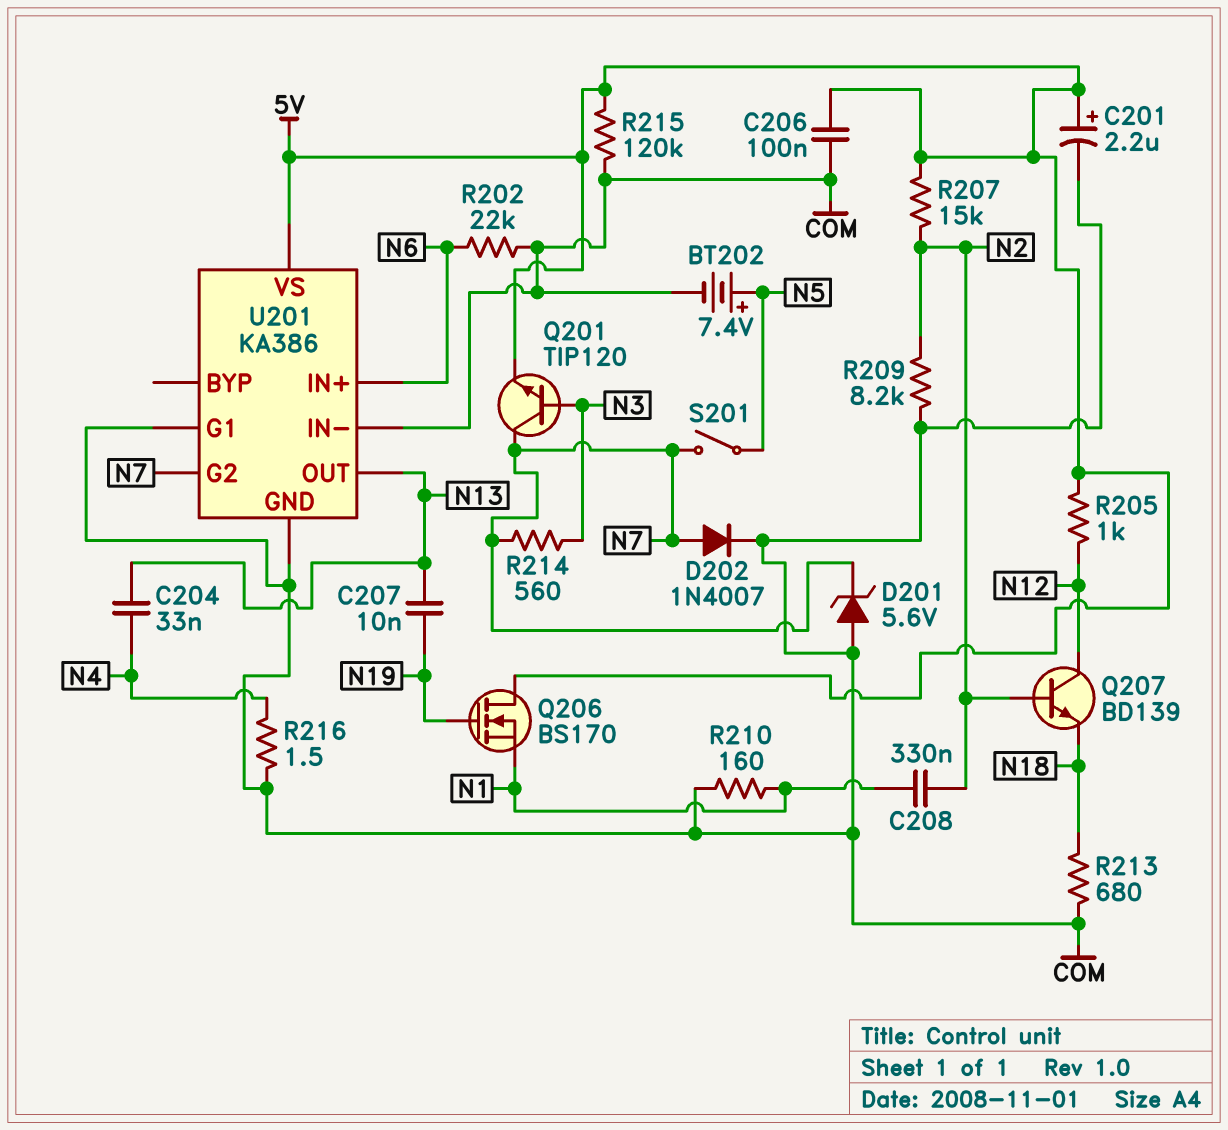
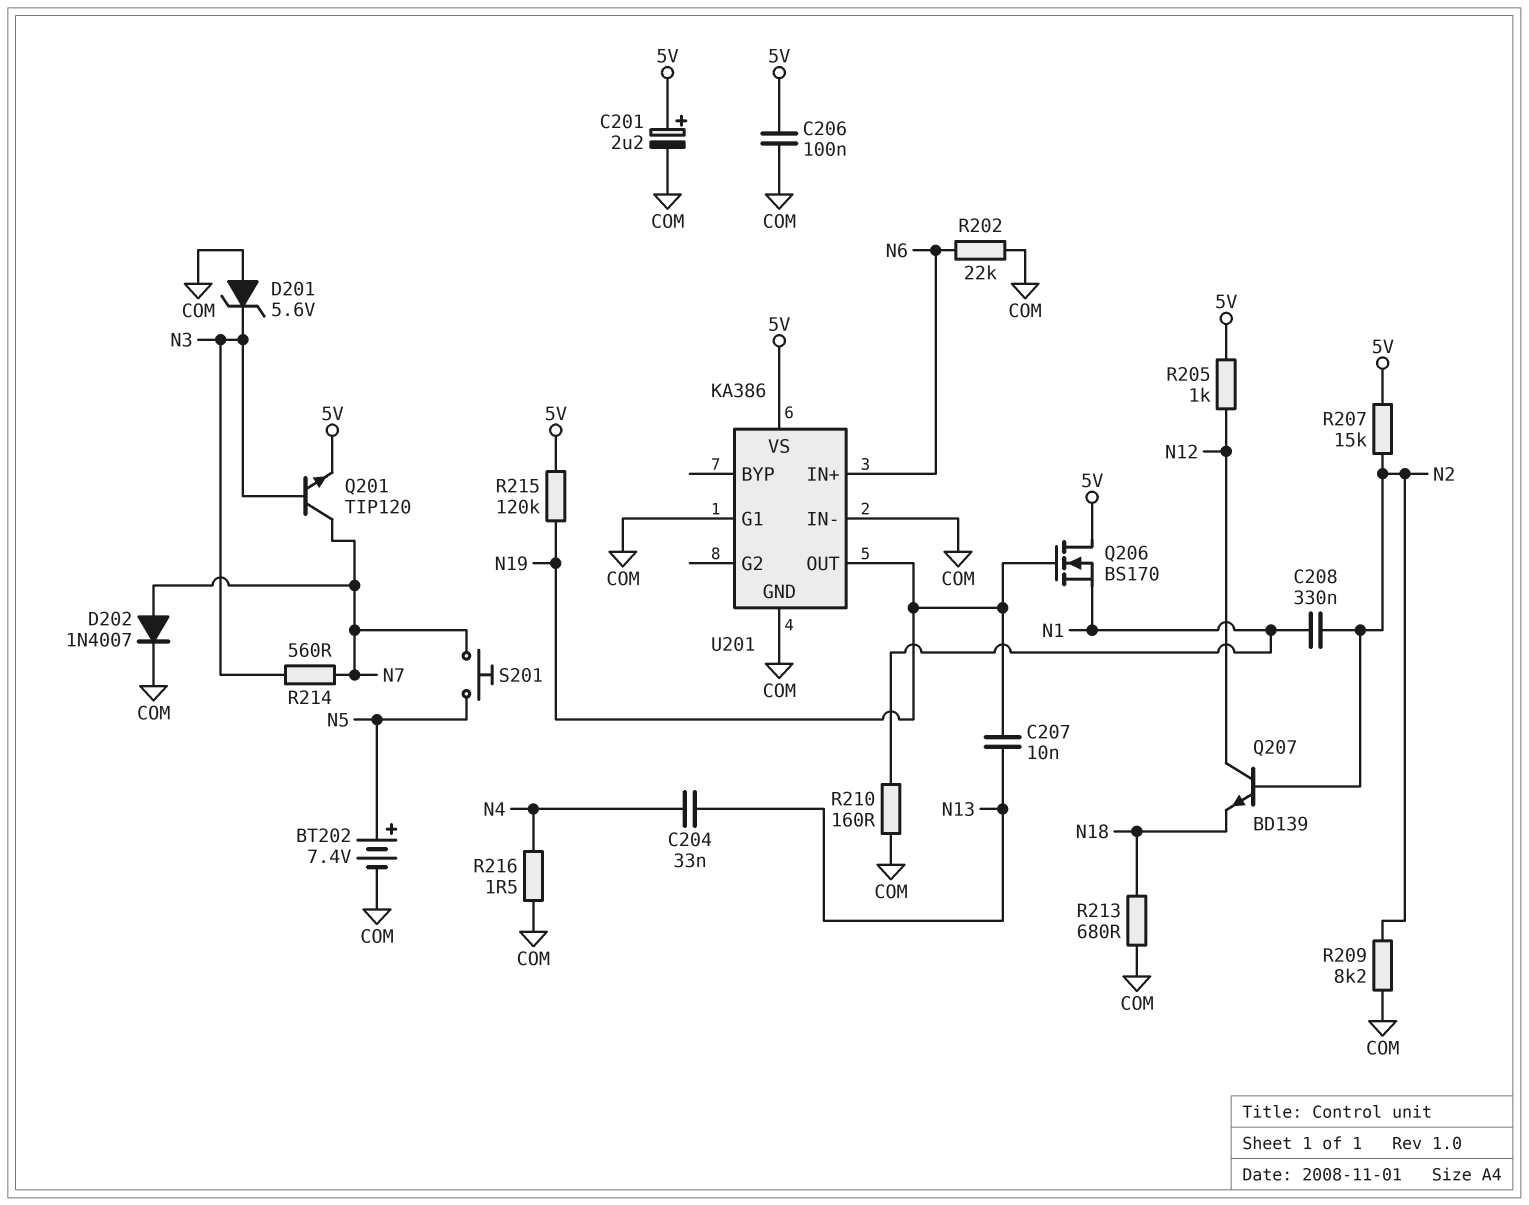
D201: zener 5.6V (A COM, K N7) -> zener 5.6V (A COM, K N3)
R215: 120k (5V, COM) -> 120k (5V, N19)
S201: switch (N5, N7) -> button (N5, N7)
U201 pin G2: N7 -> none
U201 pin OUT: N13 -> N19

